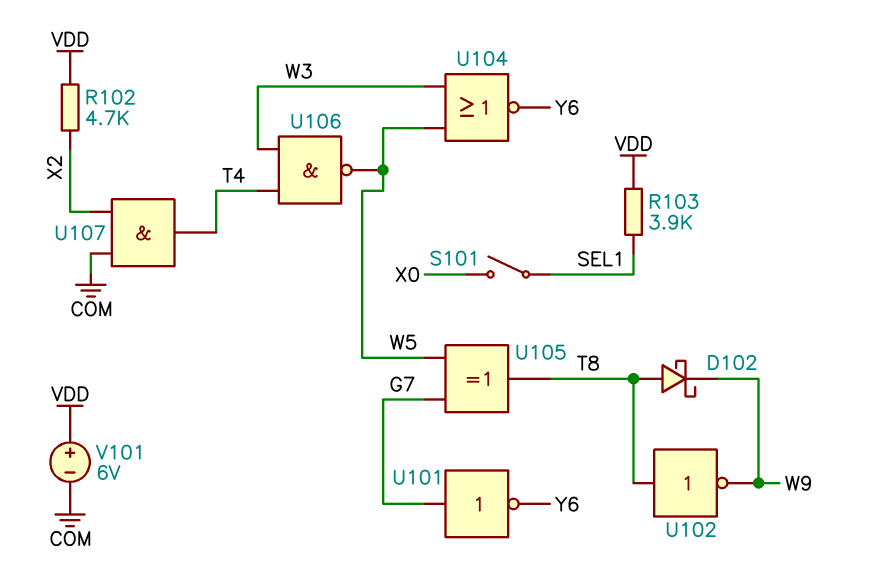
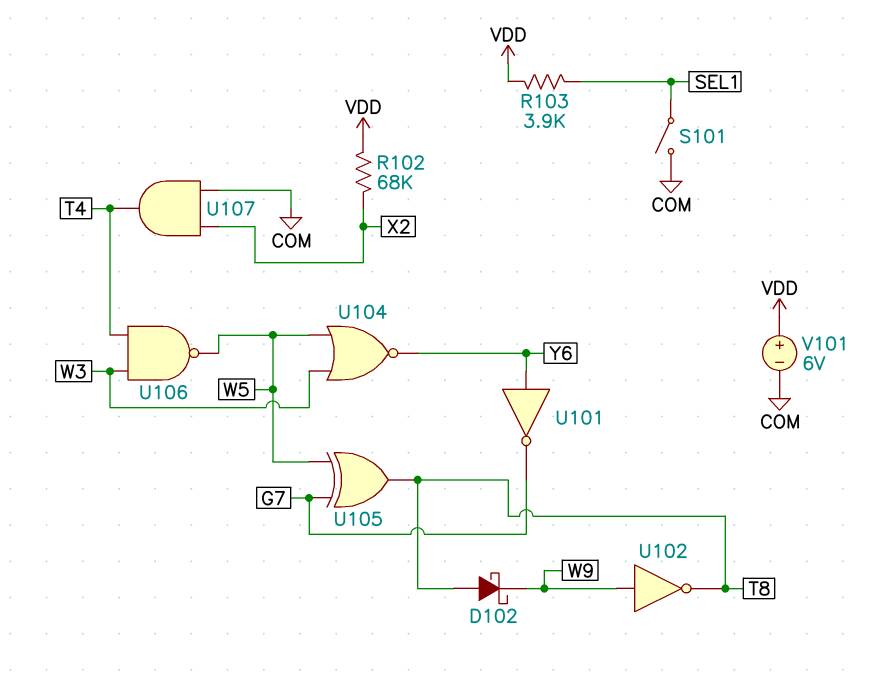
R102: 4.7k (VDD, X2) -> 68k (VDD, X2)
S101: switch (SEL1, X0) -> switch (COM, SEL1)
U101: NOT (in G7, out Y6) -> NOT (in Y6, out G7)
U102: NOT (in T8, out W9) -> NOT (in W9, out T8)

